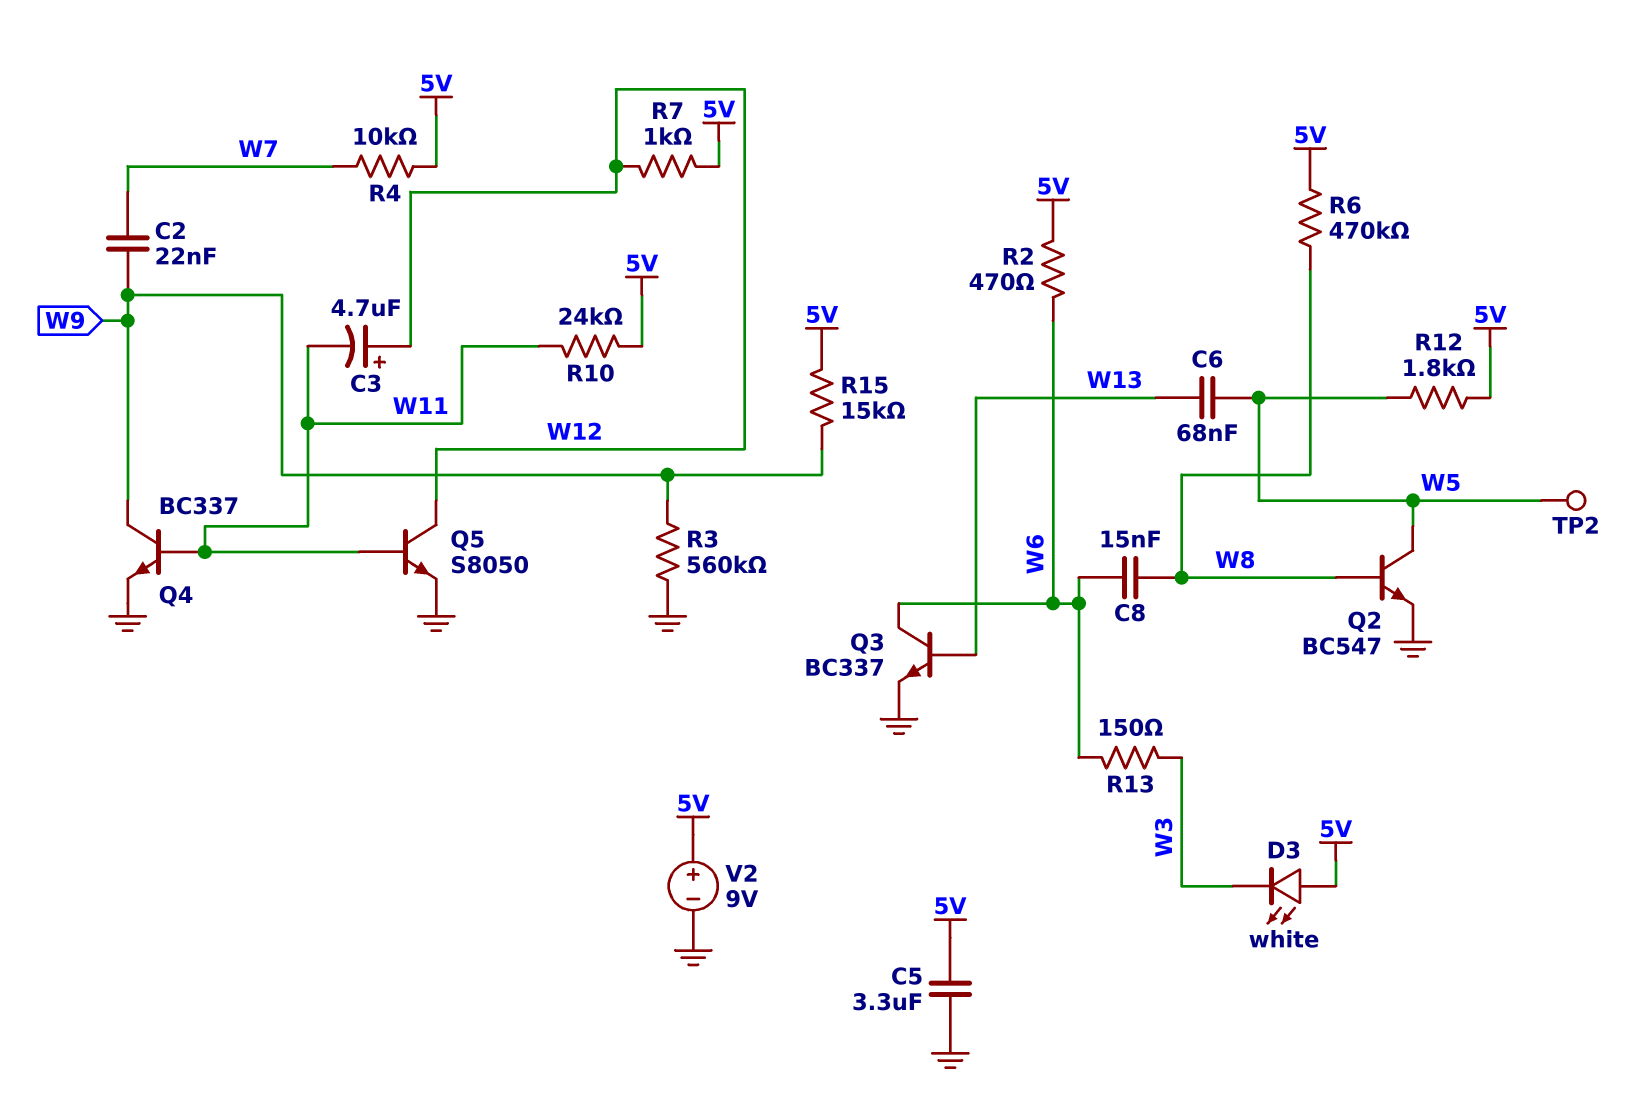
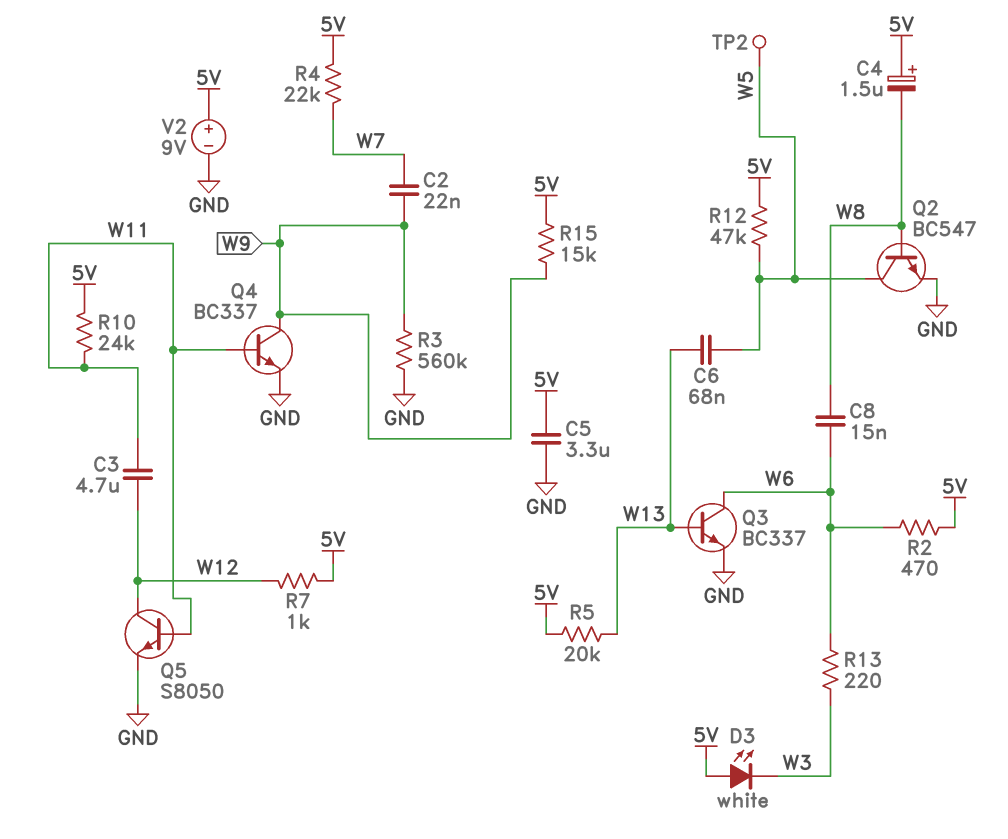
C3: 4.7uF (plus W12, minus W11) -> 4.7uF (W11, W12)
C4: none -> 1.5uF (plus 5V, minus W8)
R4: 10k (5V, W7) -> 22k (5V, W7)
R5: none -> 20k (5V, W13)
R6: 470k (5V, W8) -> none
R12: 1.8k (5V, W5) -> 47k (5V, W5)
R13: 150 (W3, W6) -> 220 (W3, W6)

